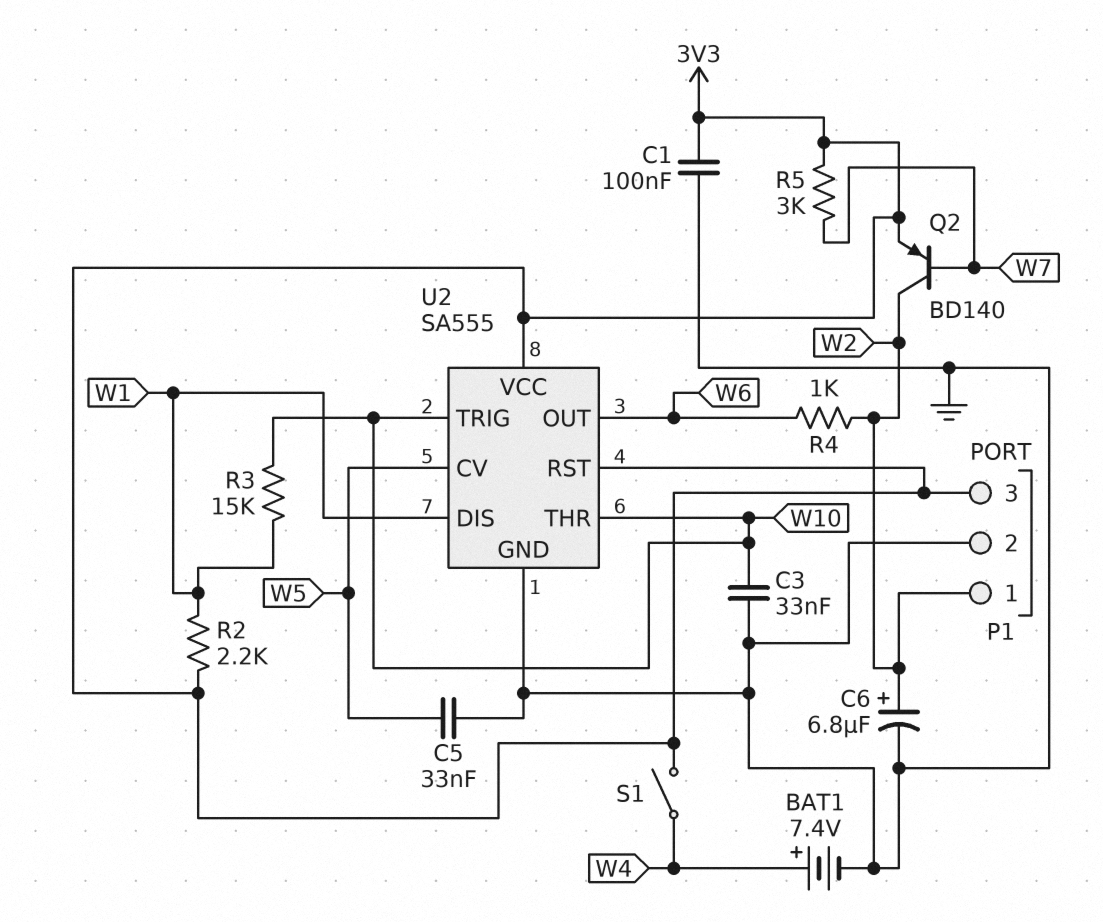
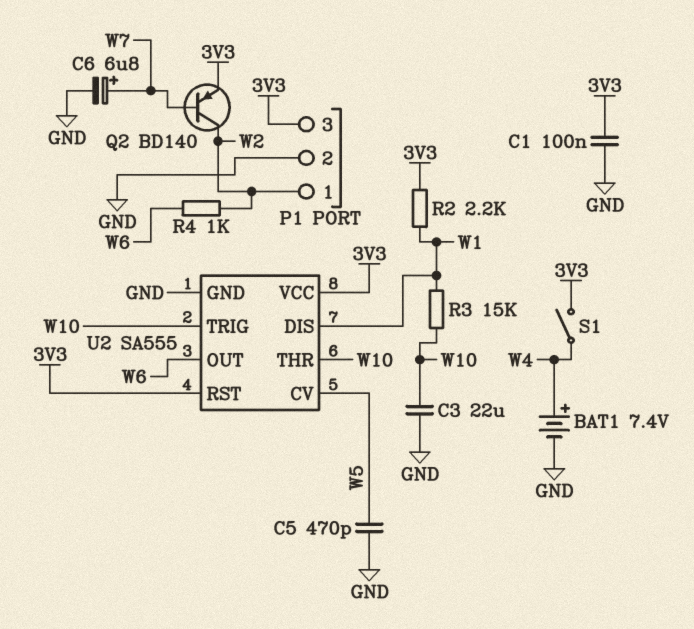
C3: 33nF (GND, W10) -> 22uF (GND, W10)
C5: 33nF (GND, W5) -> 470pF (GND, W5)
C6: 6.8uF (plus W2, minus GND) -> 6.8uF (plus W7, minus GND)
R5: 3k (3V3, W7) -> none

